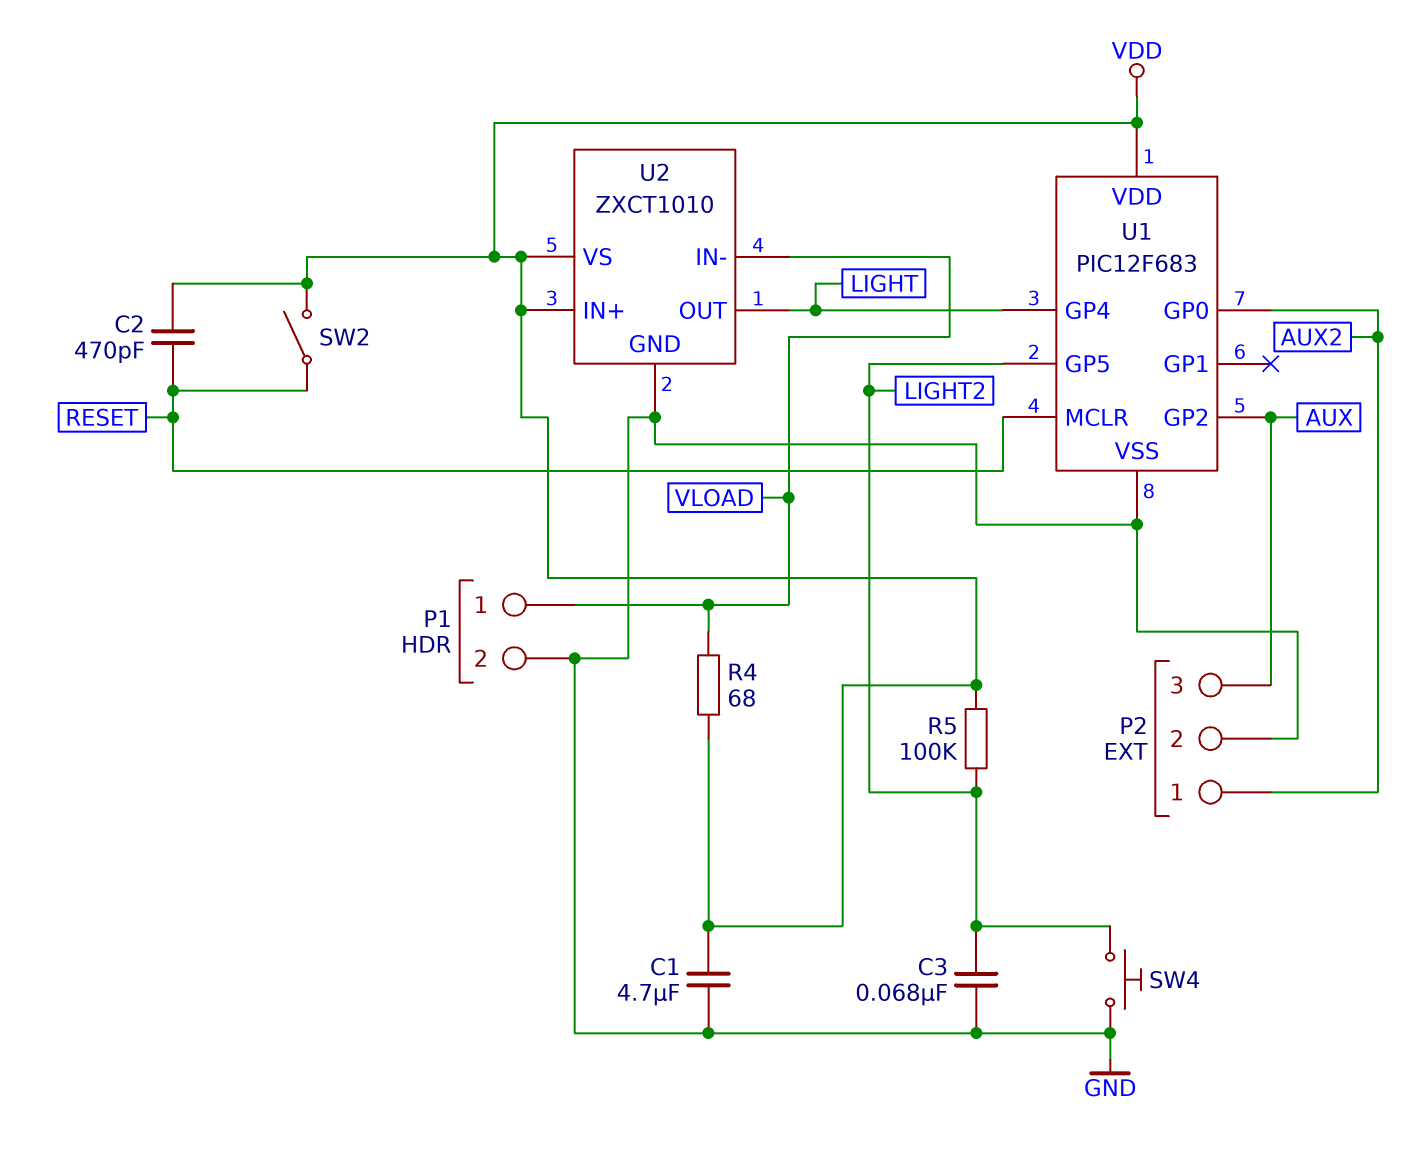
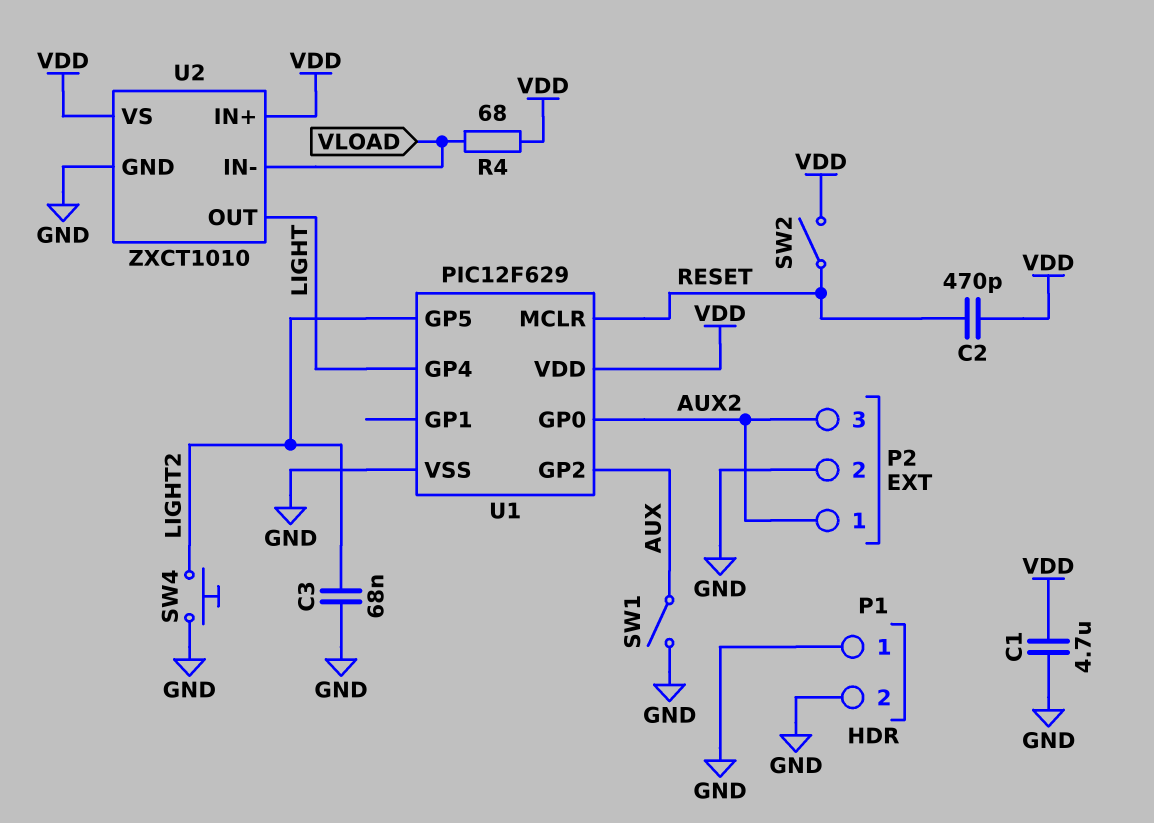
P1 pin 1: VLOAD -> GND
P2 pin 3: AUX -> AUX2
R5: 100k (LIGHT2, VDD) -> none
SW1: none -> switch (AUX, GND)
U1: PIC12F683 -> PIC12F629

